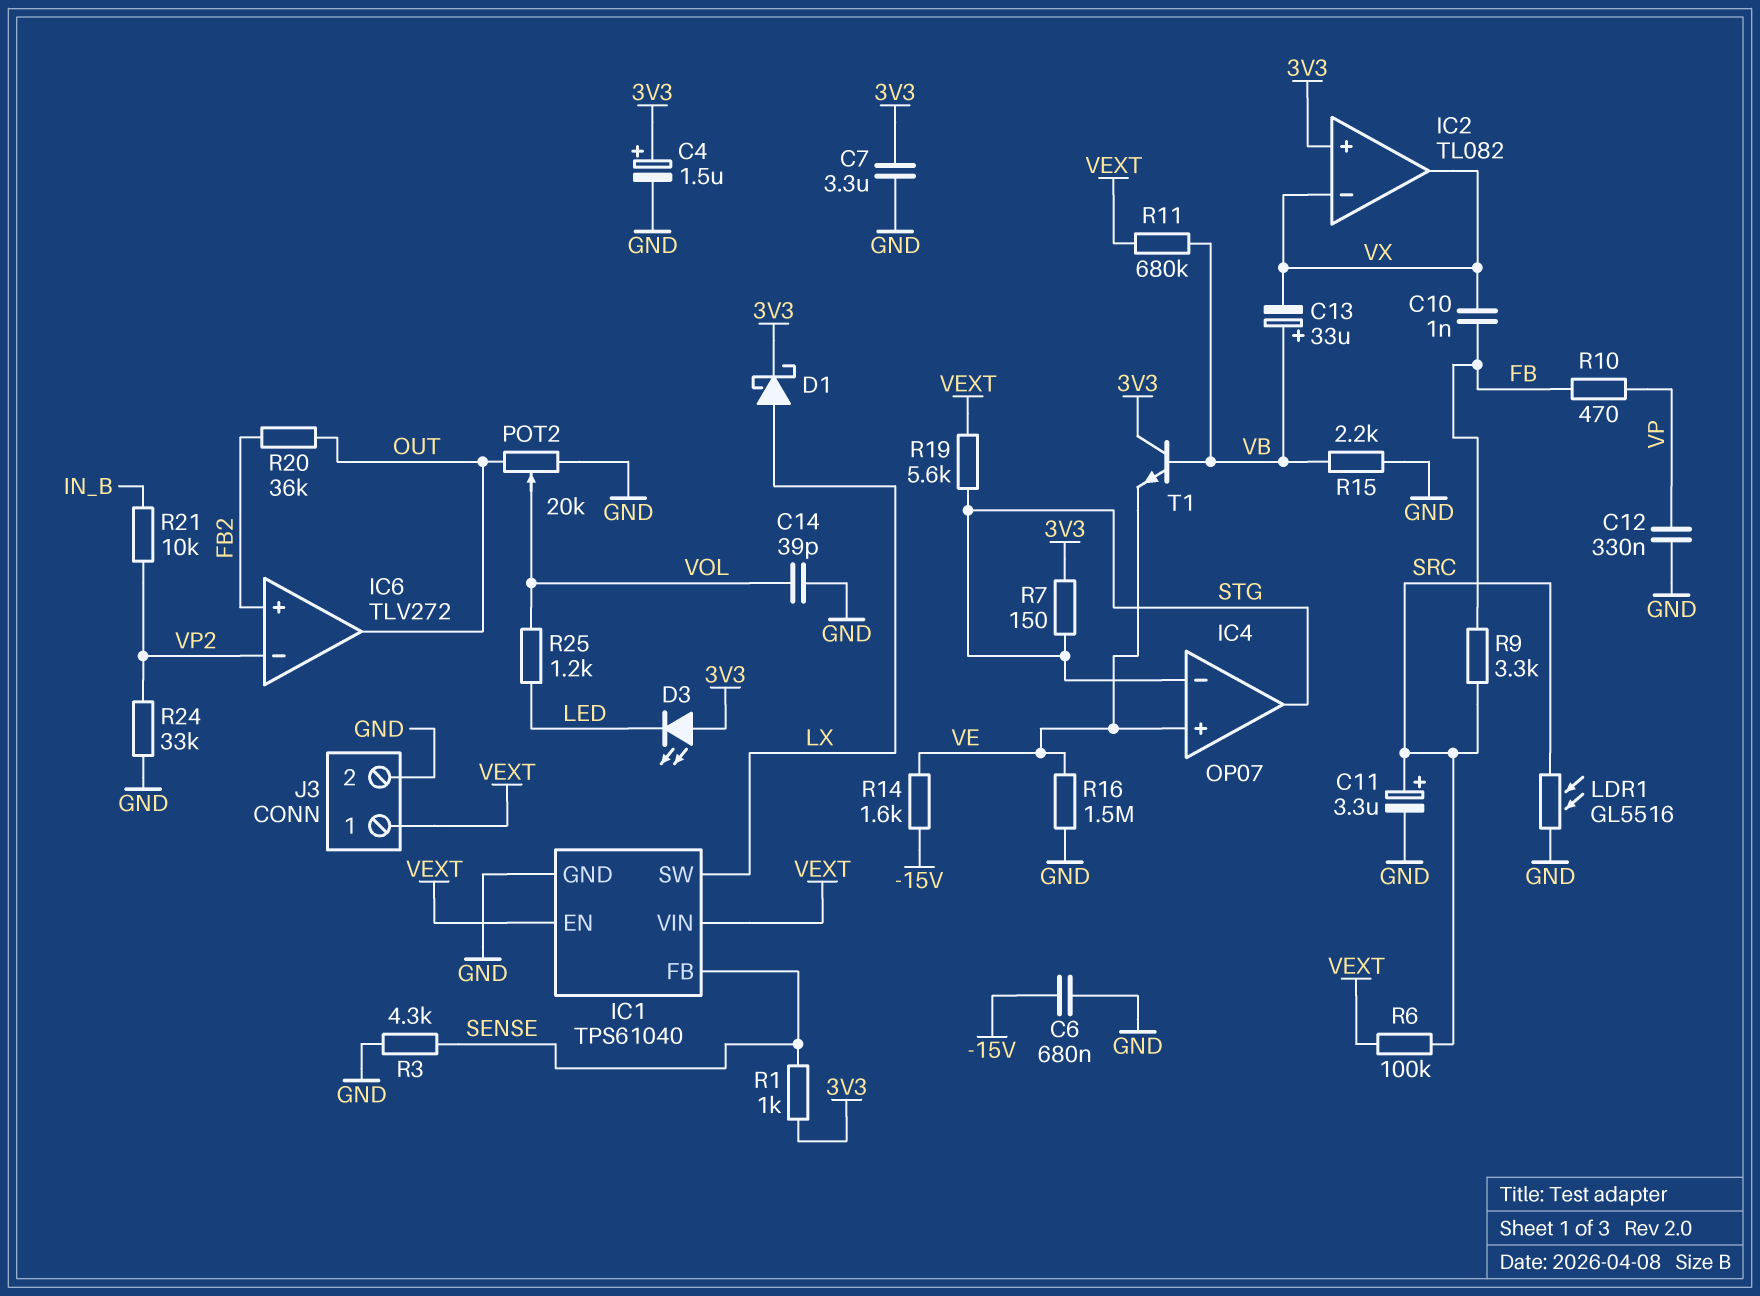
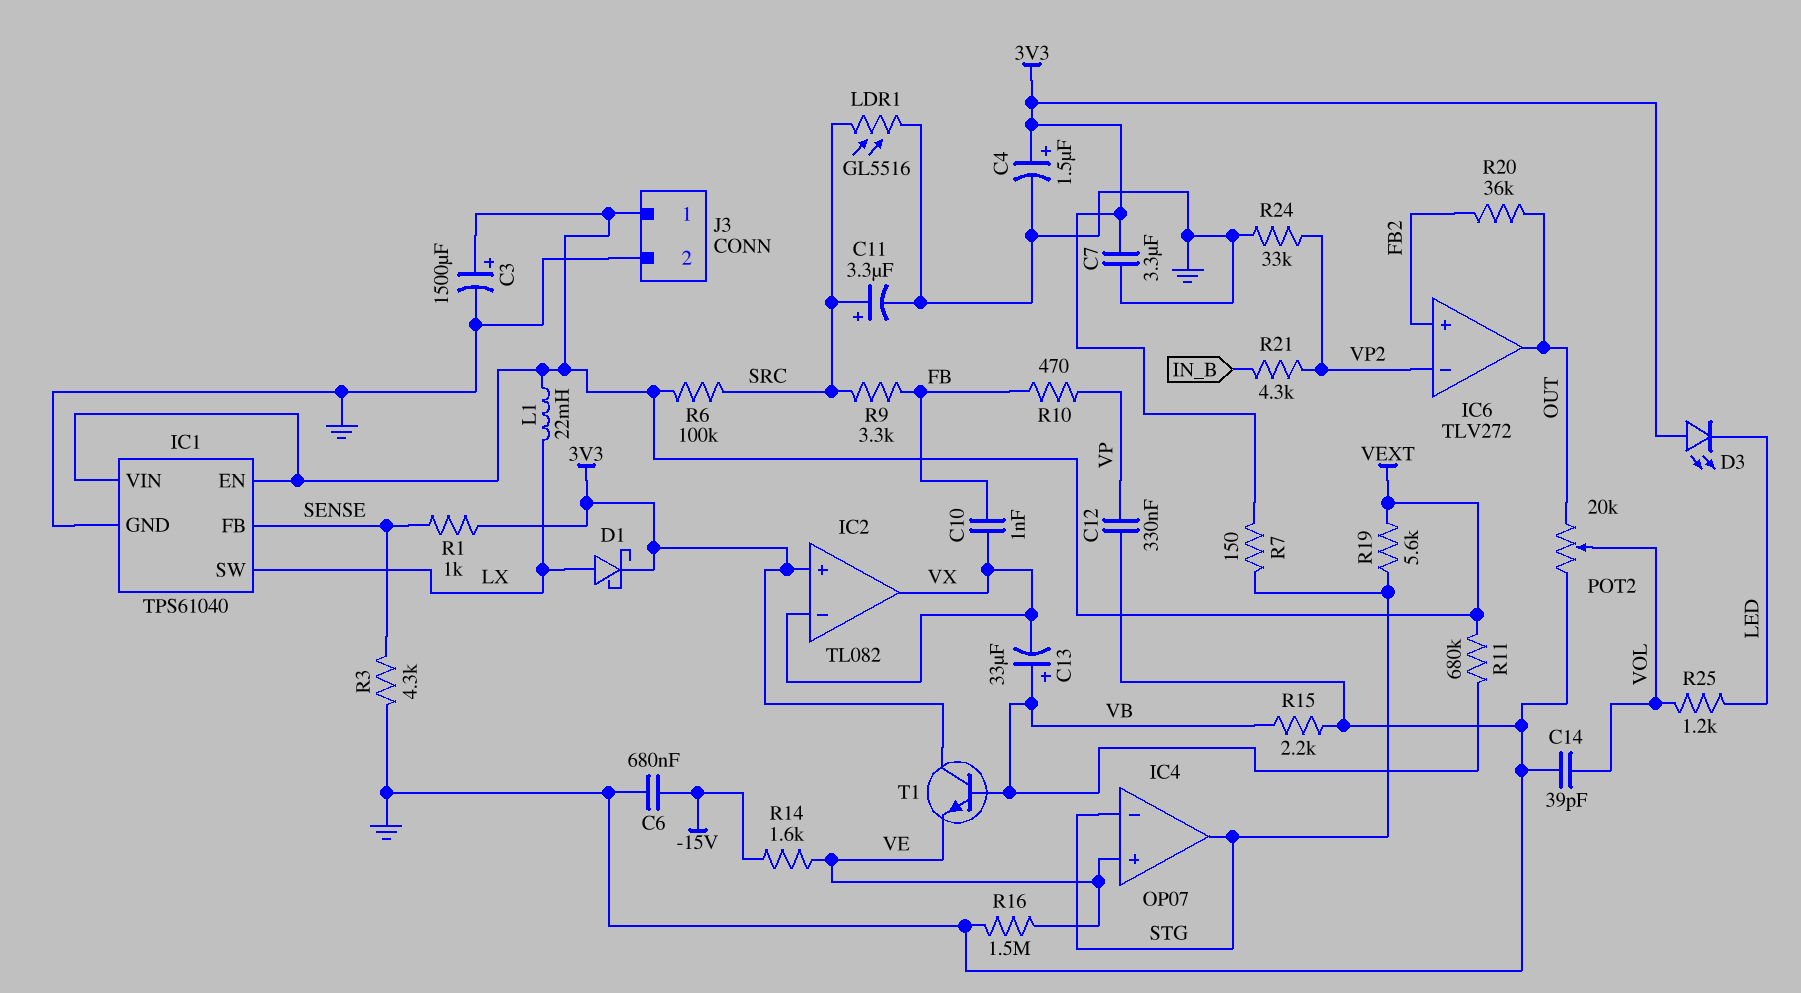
C3: none -> 1500uF (plus VEXT, minus GND)
L1: none -> 22mH (LX, VEXT)
R21: 10k (IN_B, VP2) -> 4.3k (IN_B, VP2)

